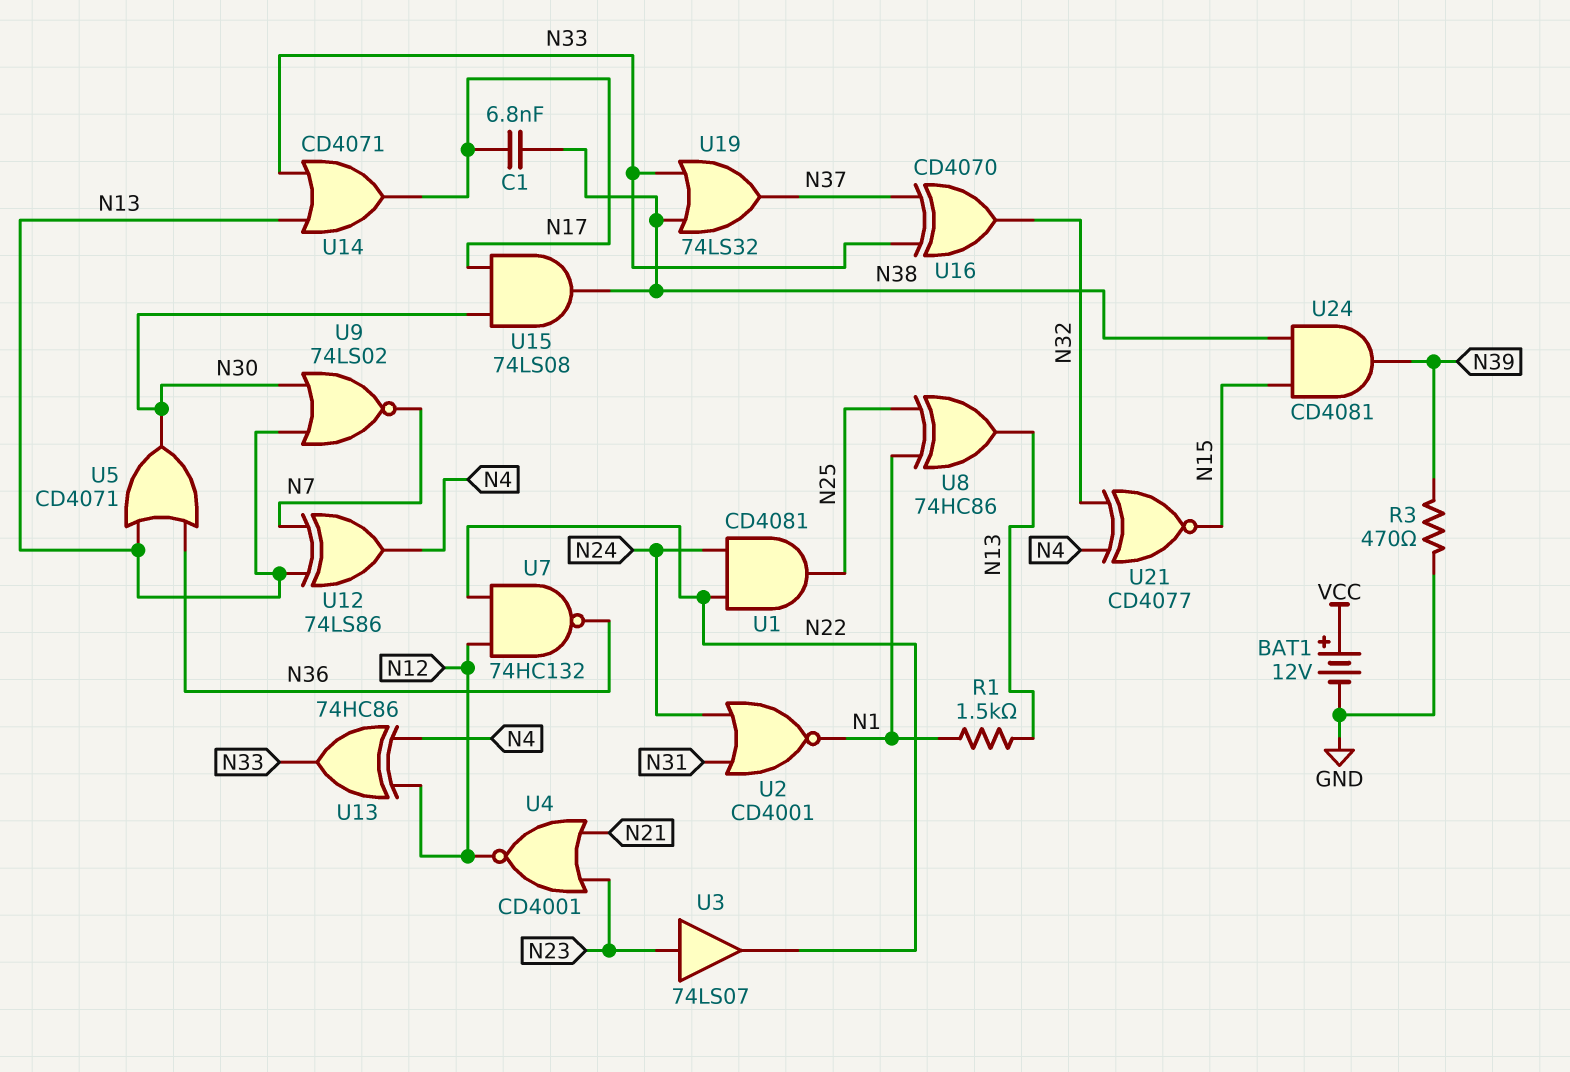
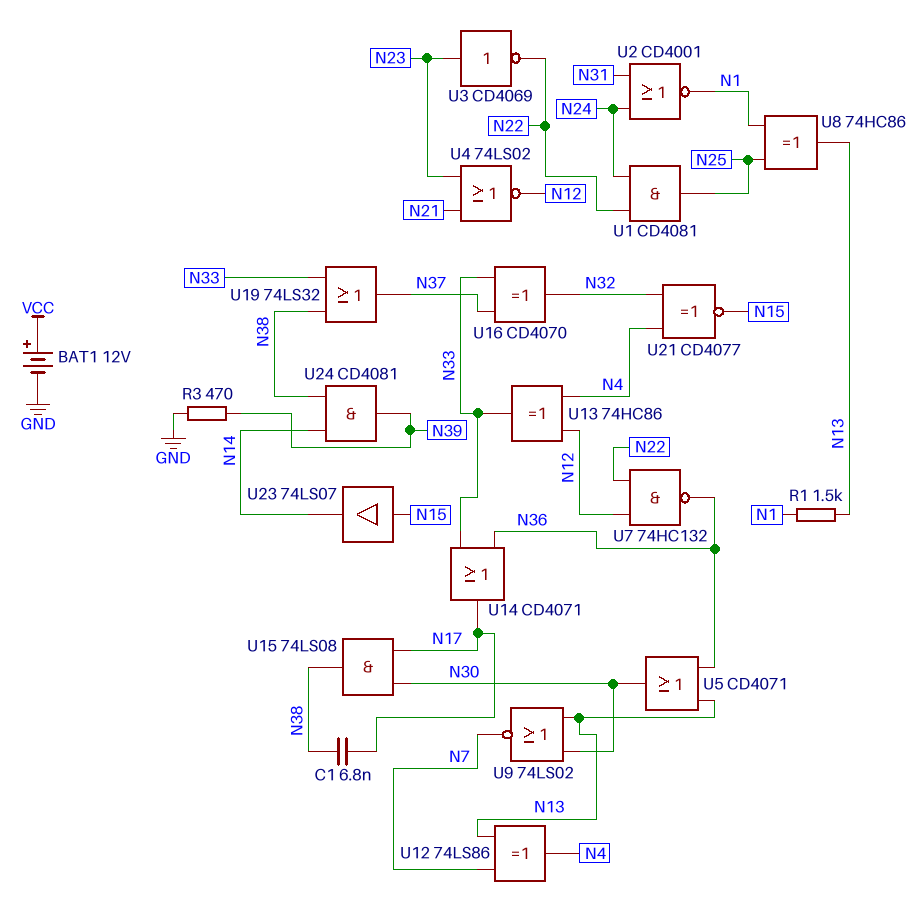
U3: buffer 74LS07 (in N23, out N22) -> NOT CD4069 (in N23, out N22)
U4: NOR CD4001 (in N21, in N23, out N12) -> NOR 74LS02 (in N21, in N23, out N12)
U14: OR CD4071 (in N13, in N33, out N17) -> OR CD4071 (in N33, in N36, out N17)
U23: none -> buffer 74LS07 (in N15, out N14)
U24: AND CD4081 (in N15, in N38, out N39) -> AND CD4081 (in N14, in N38, out N39)

